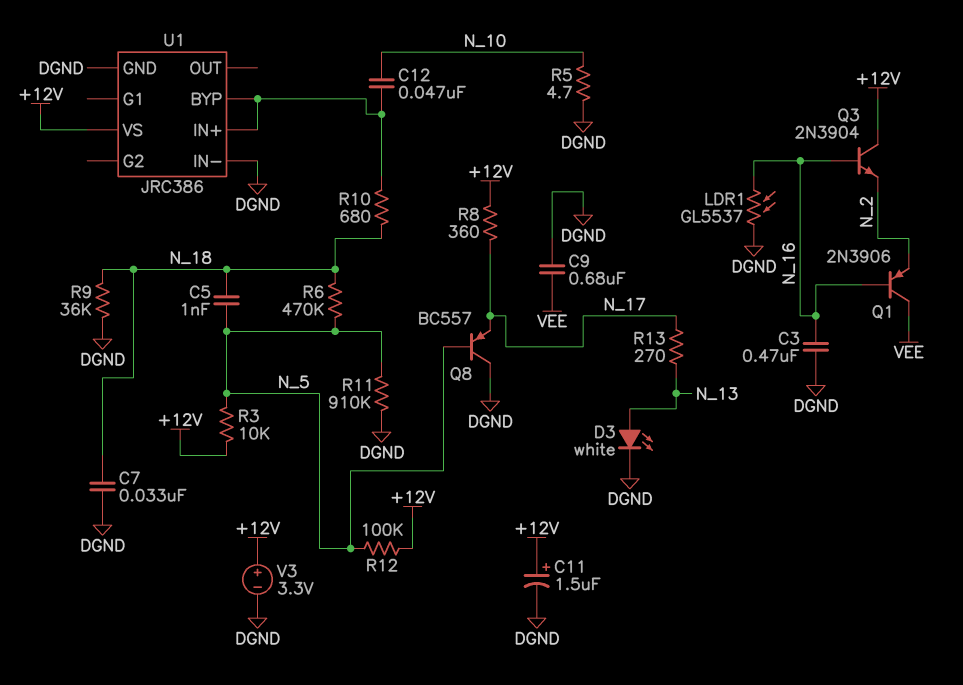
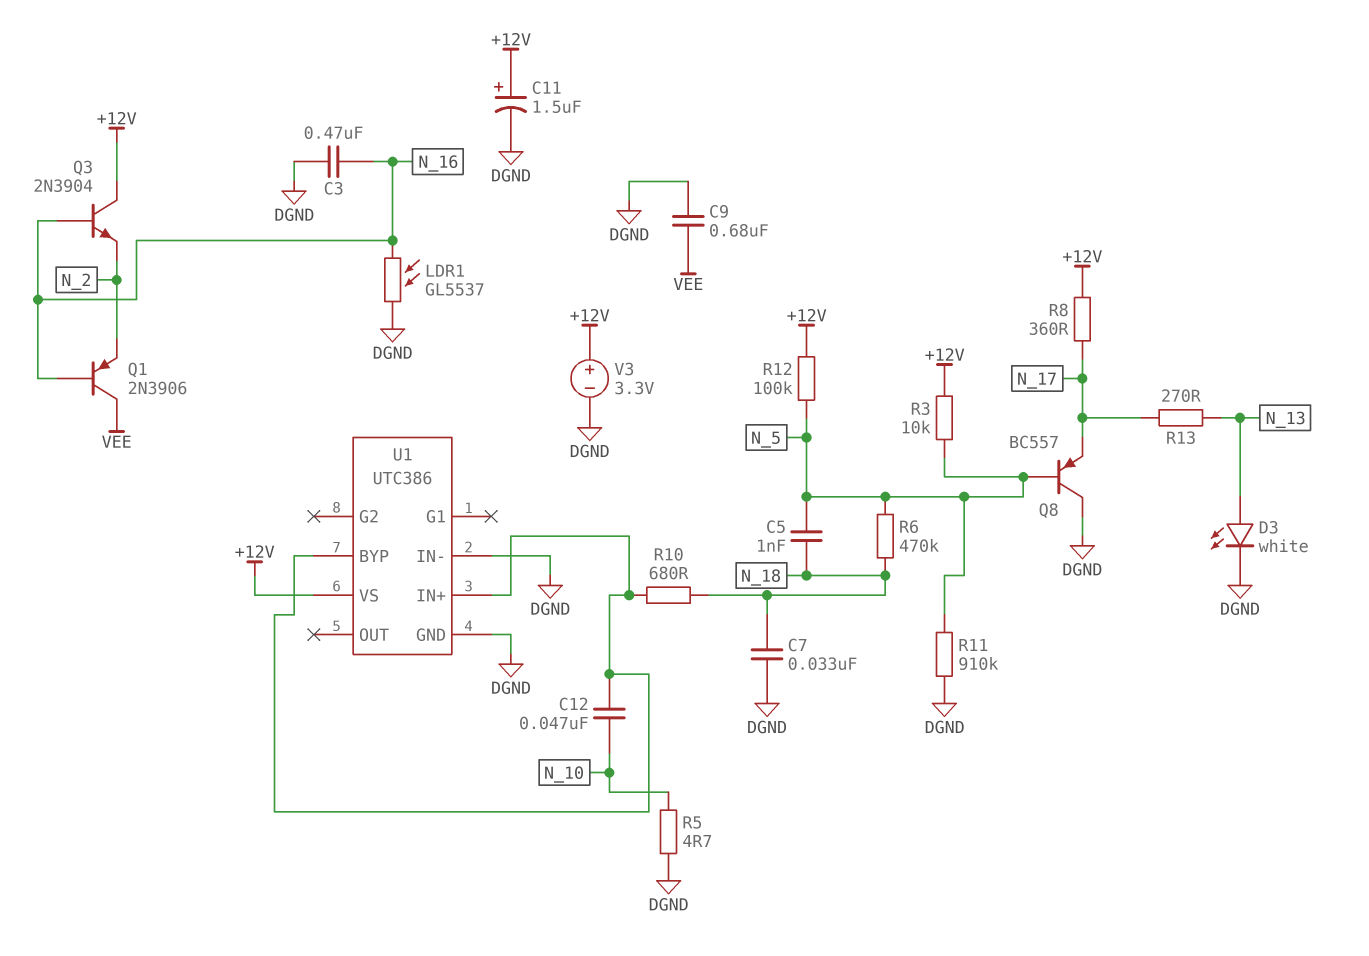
R9: 36k (DGND, N_18) -> none
U1: JRC386 -> UTC386

